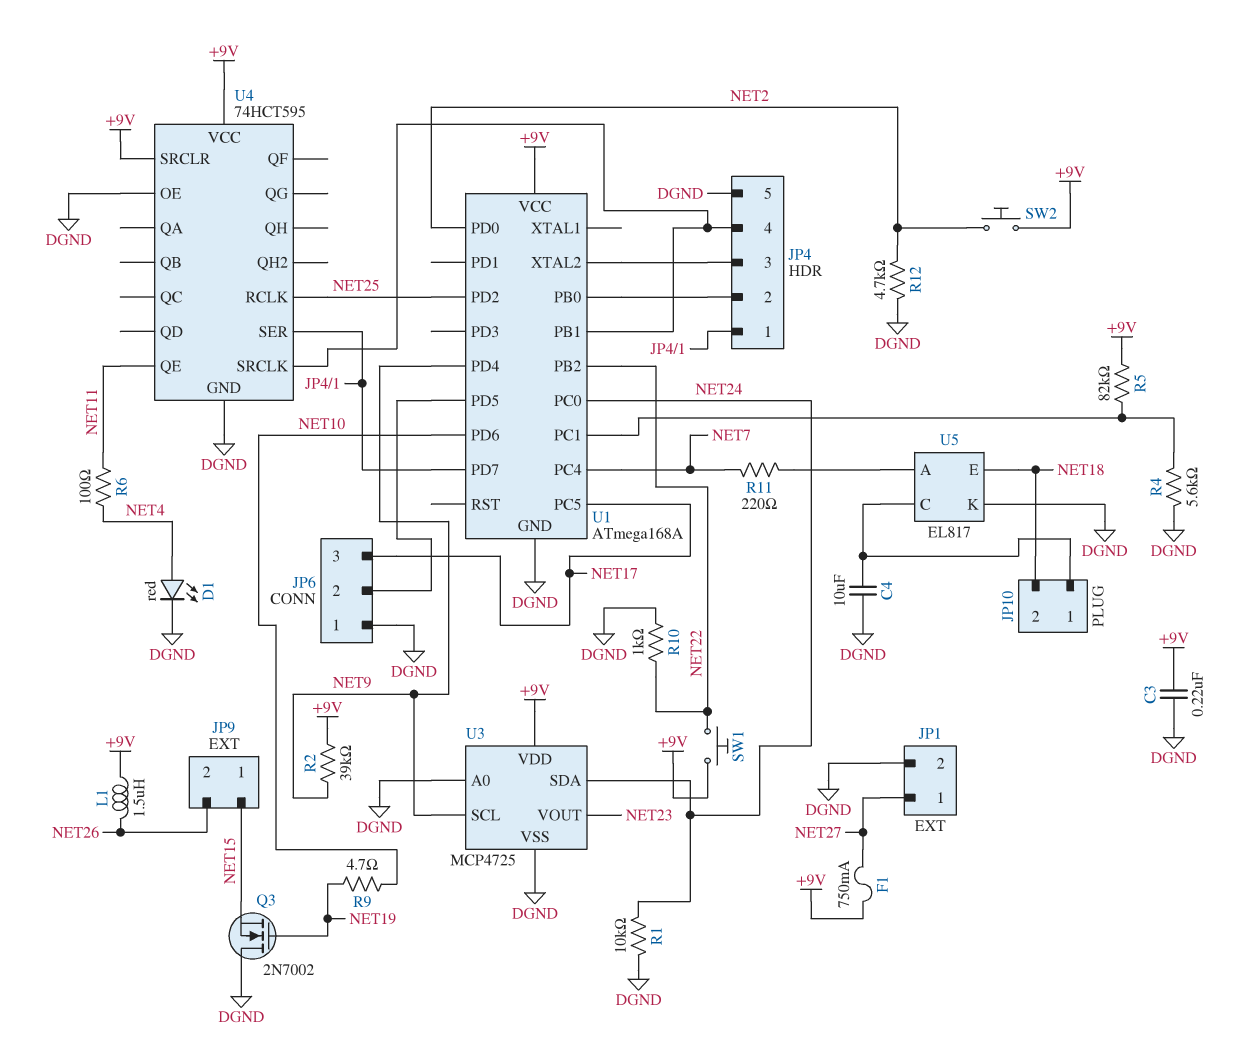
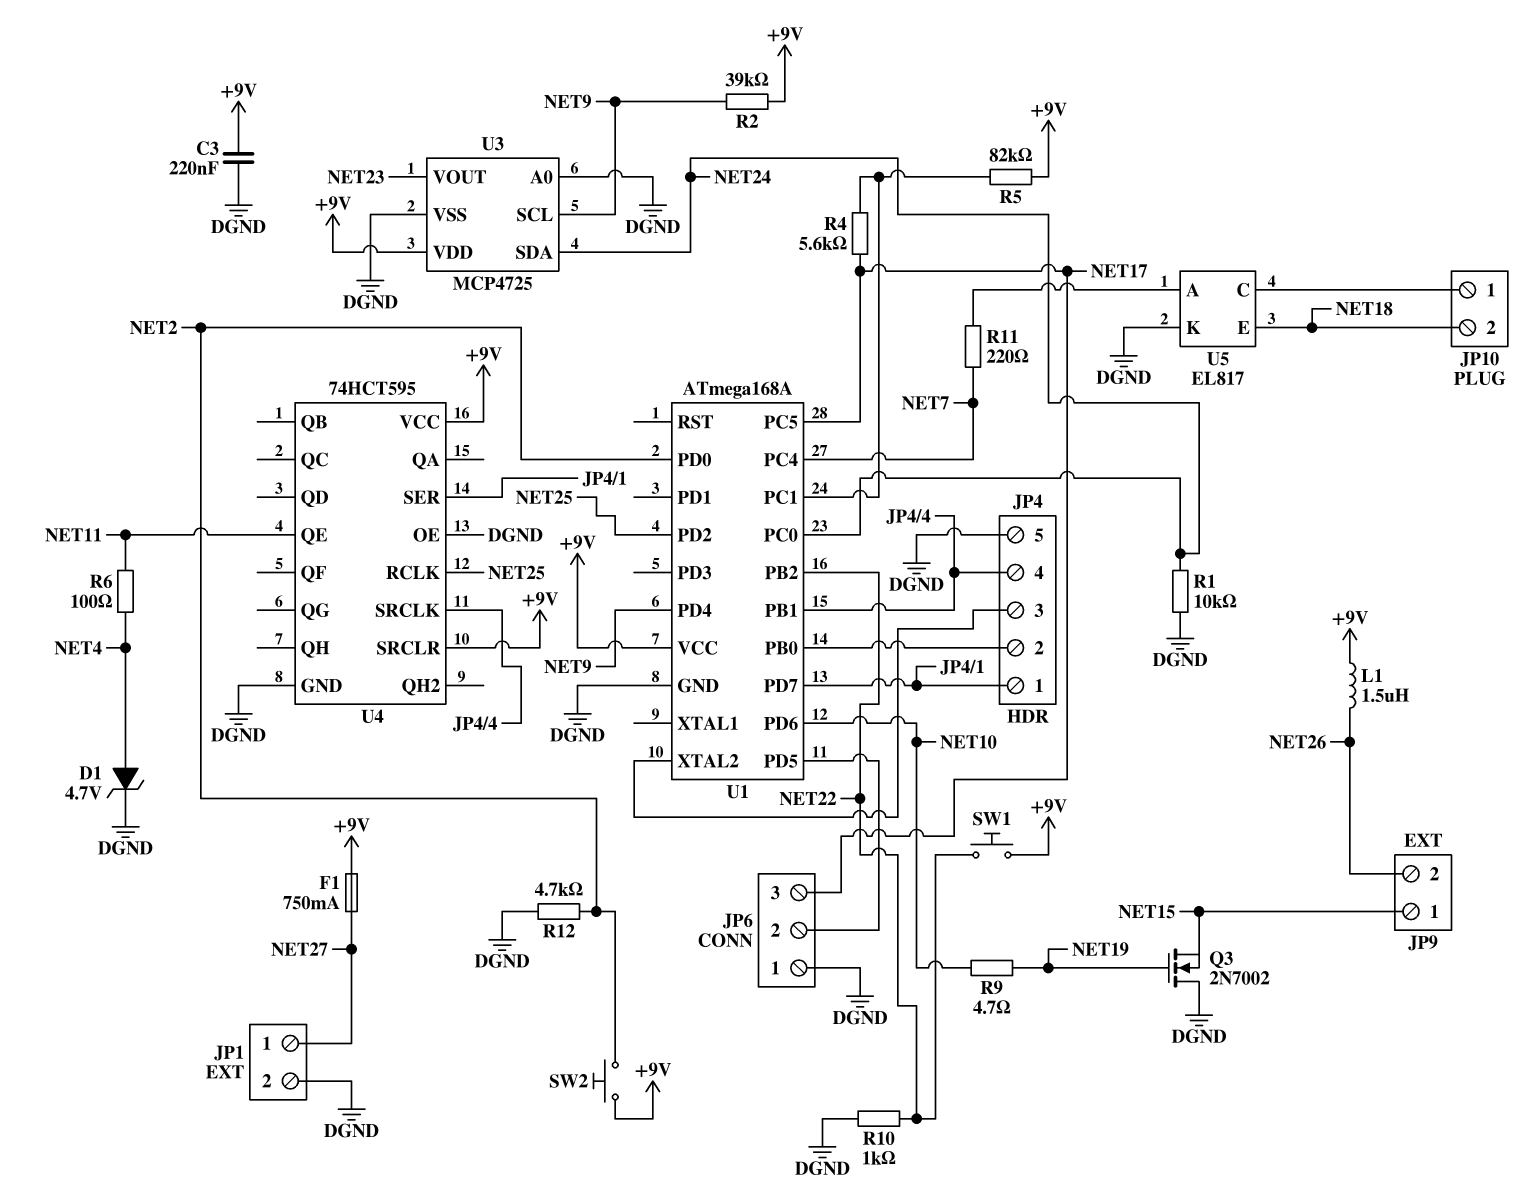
C4: 10uF (DGND, JP10/1) -> none
D1: LED red (A NET4, K DGND) -> zener 4.7V (A NET4, K DGND)
R4: 5.6k (DGND, U1/PC1) -> 5.6k (NET17, U1/PC1)

